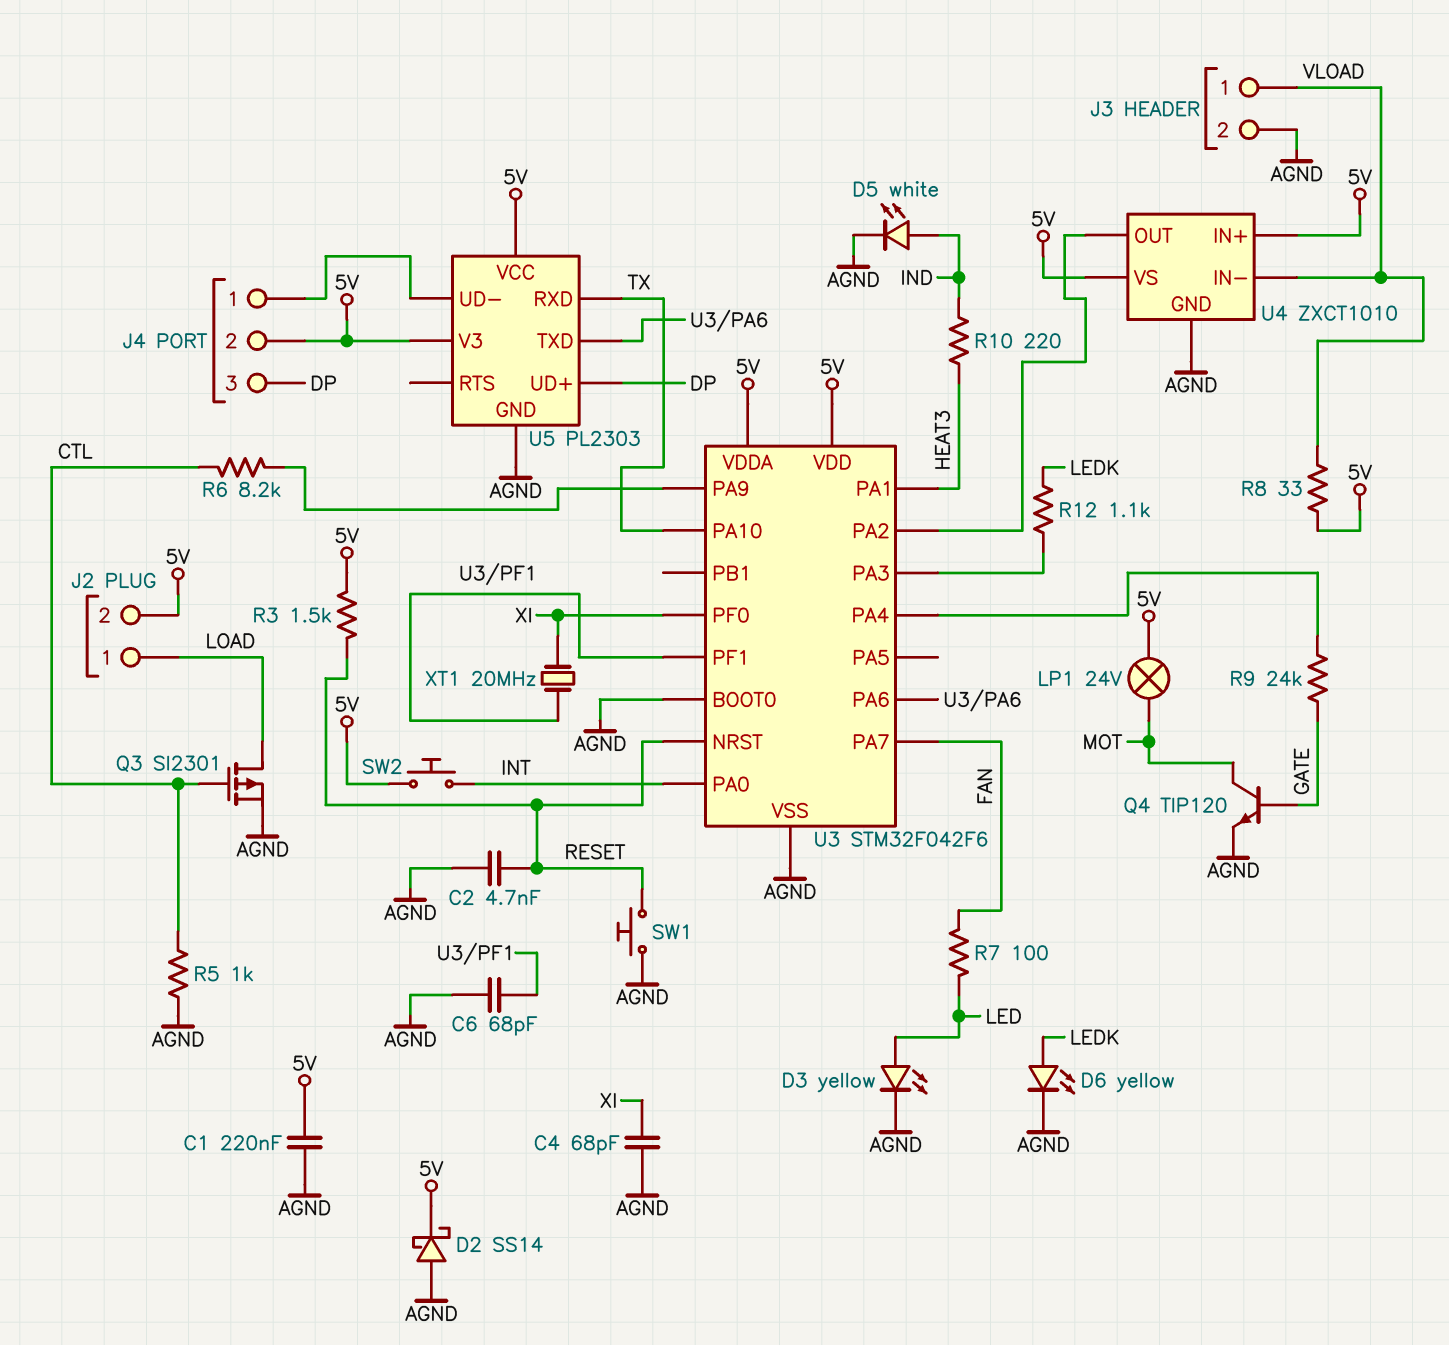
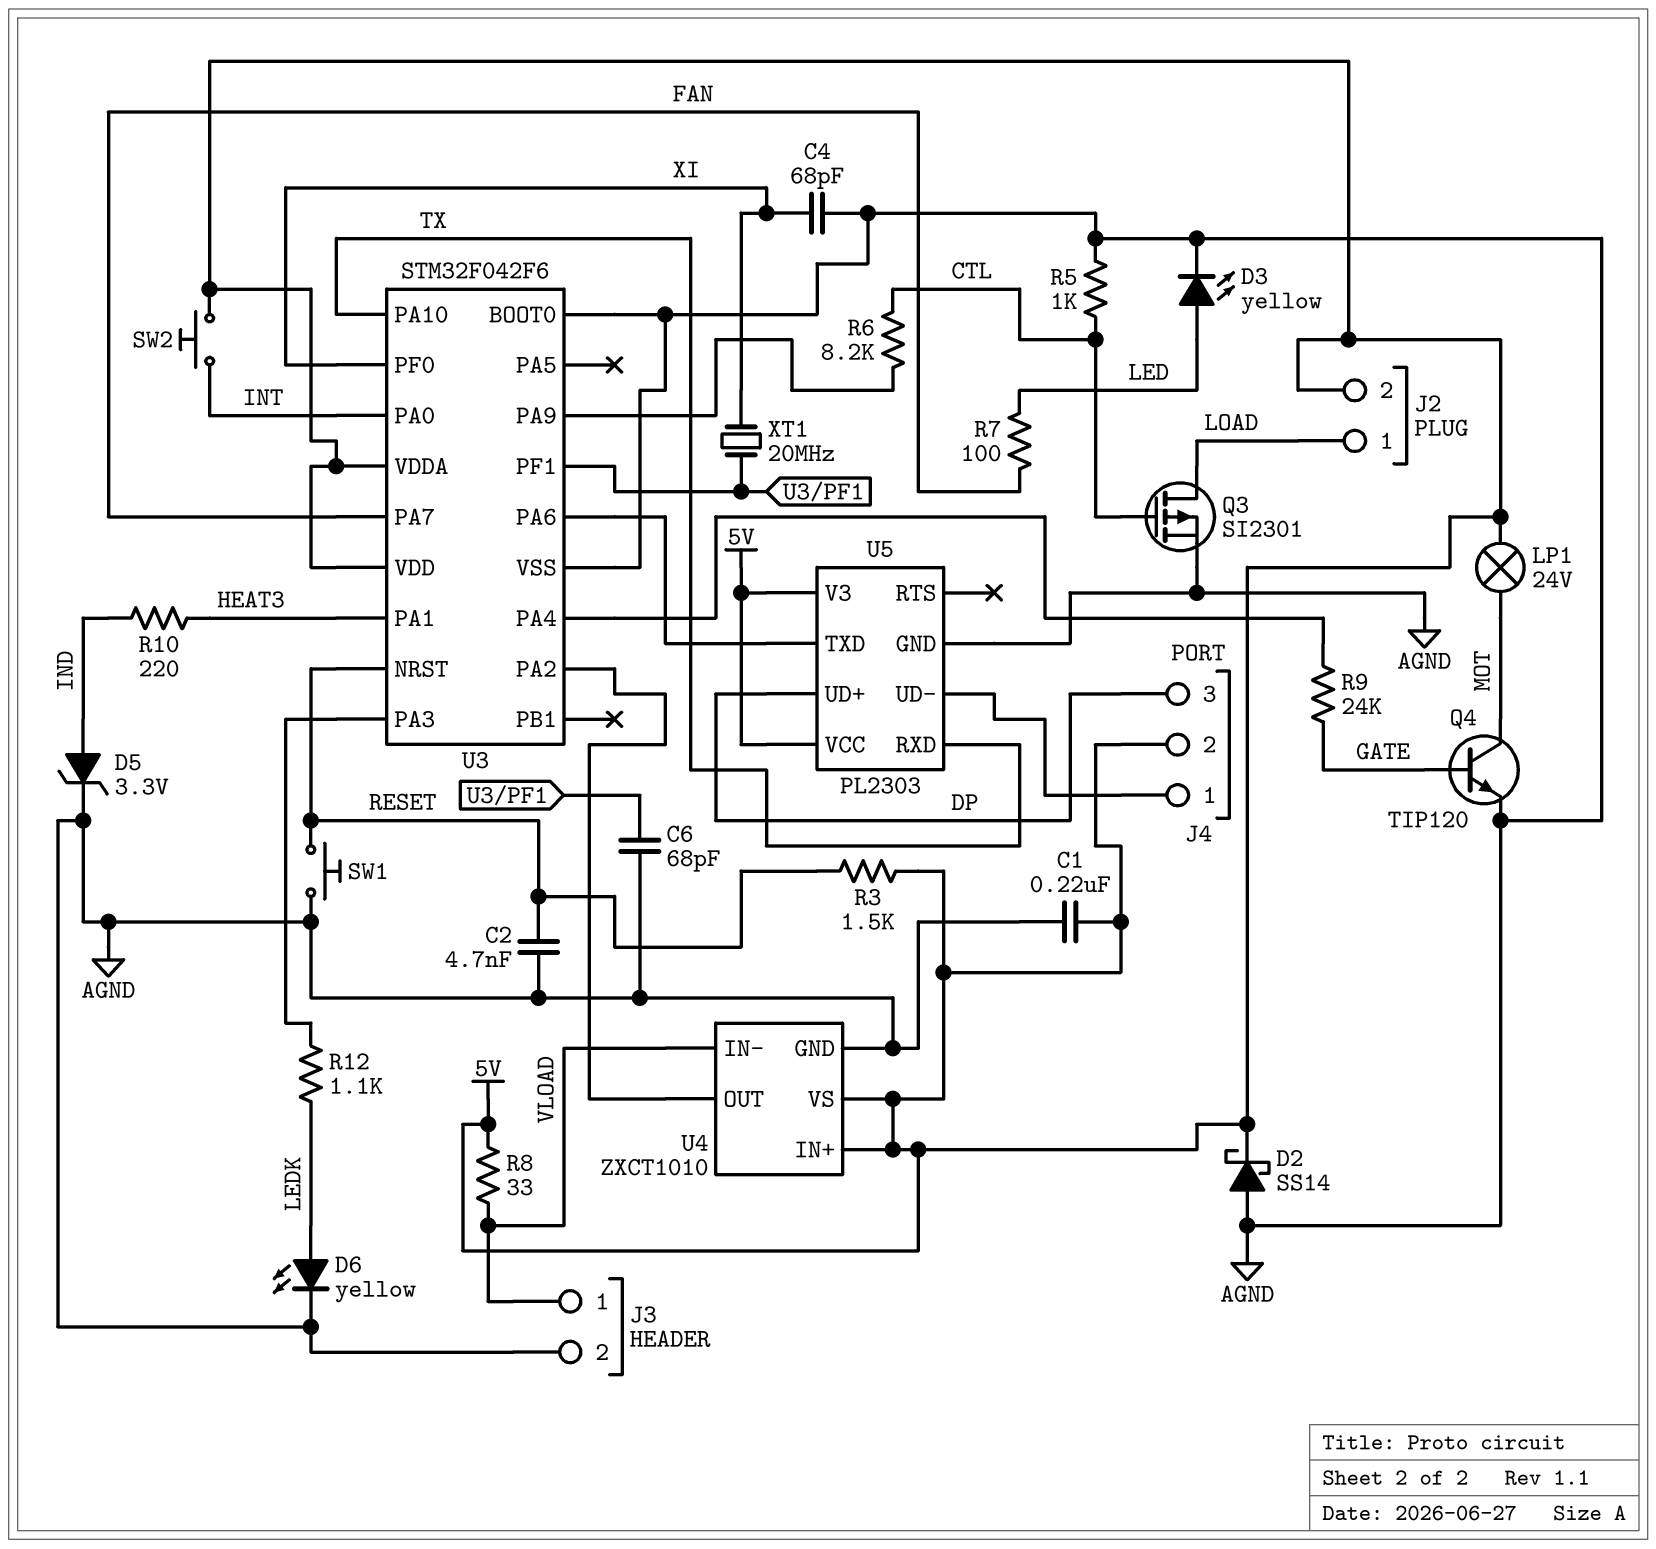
D5: LED white (A IND, K AGND) -> zener 3.3V (A IND, K AGND)

